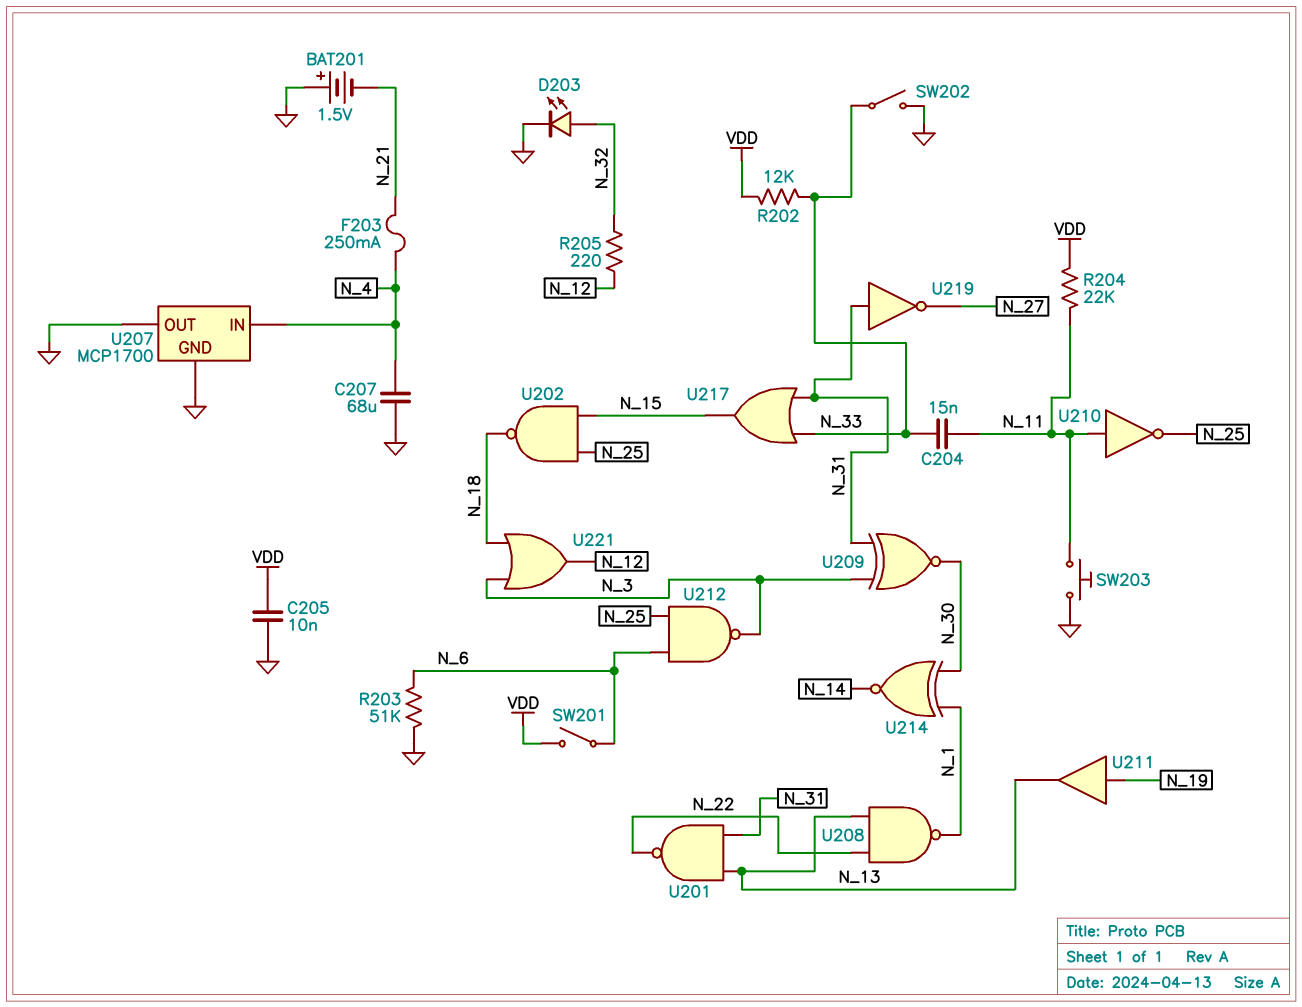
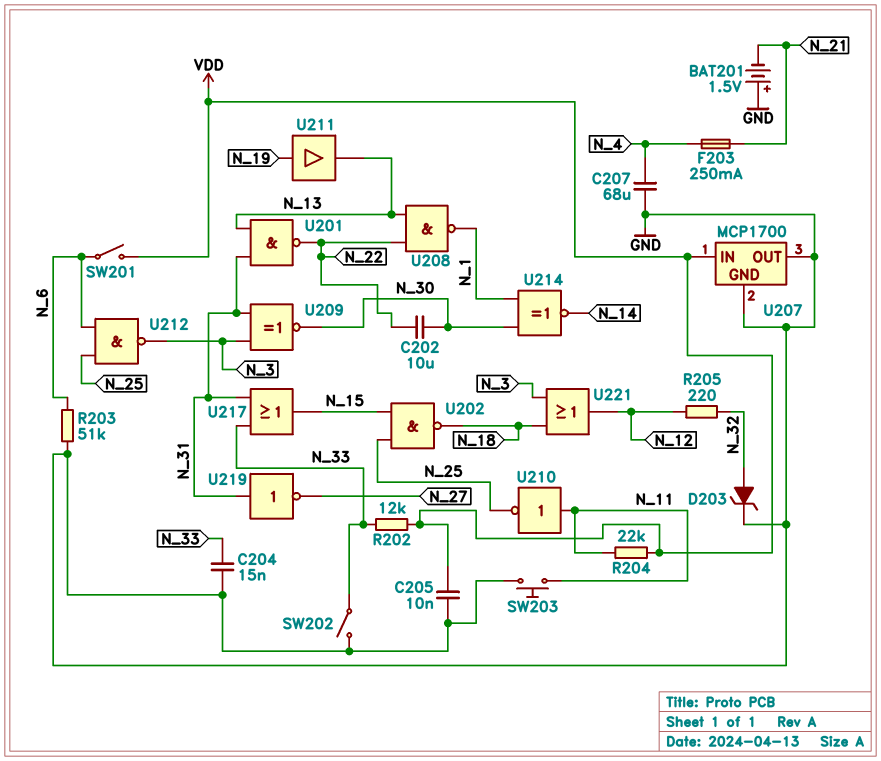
C202: none -> 10uF (N_22, N_30)
C204: 15nF (N_11, N_33) -> 15nF (GND, N_33)
D203: LED (A N_32, K GND) -> zener (A N_32, K GND)
U207 pin IN: N_4 -> VDD

